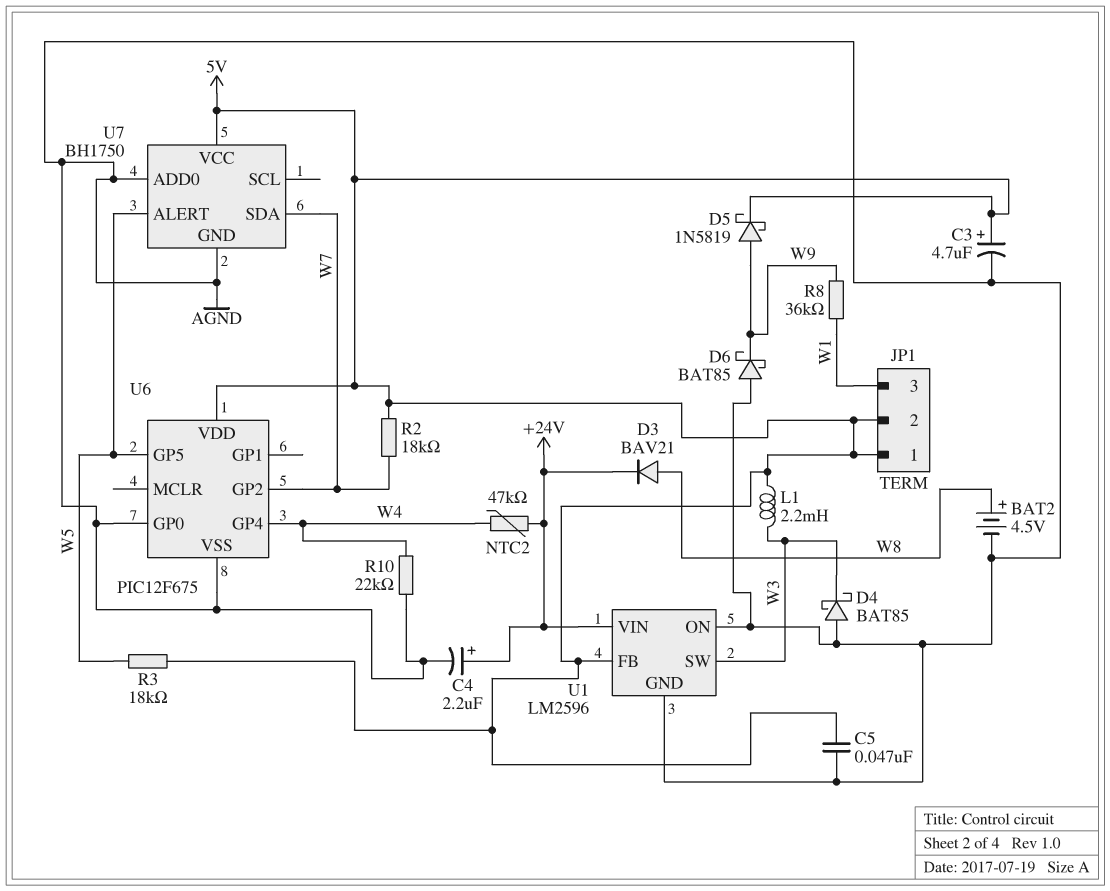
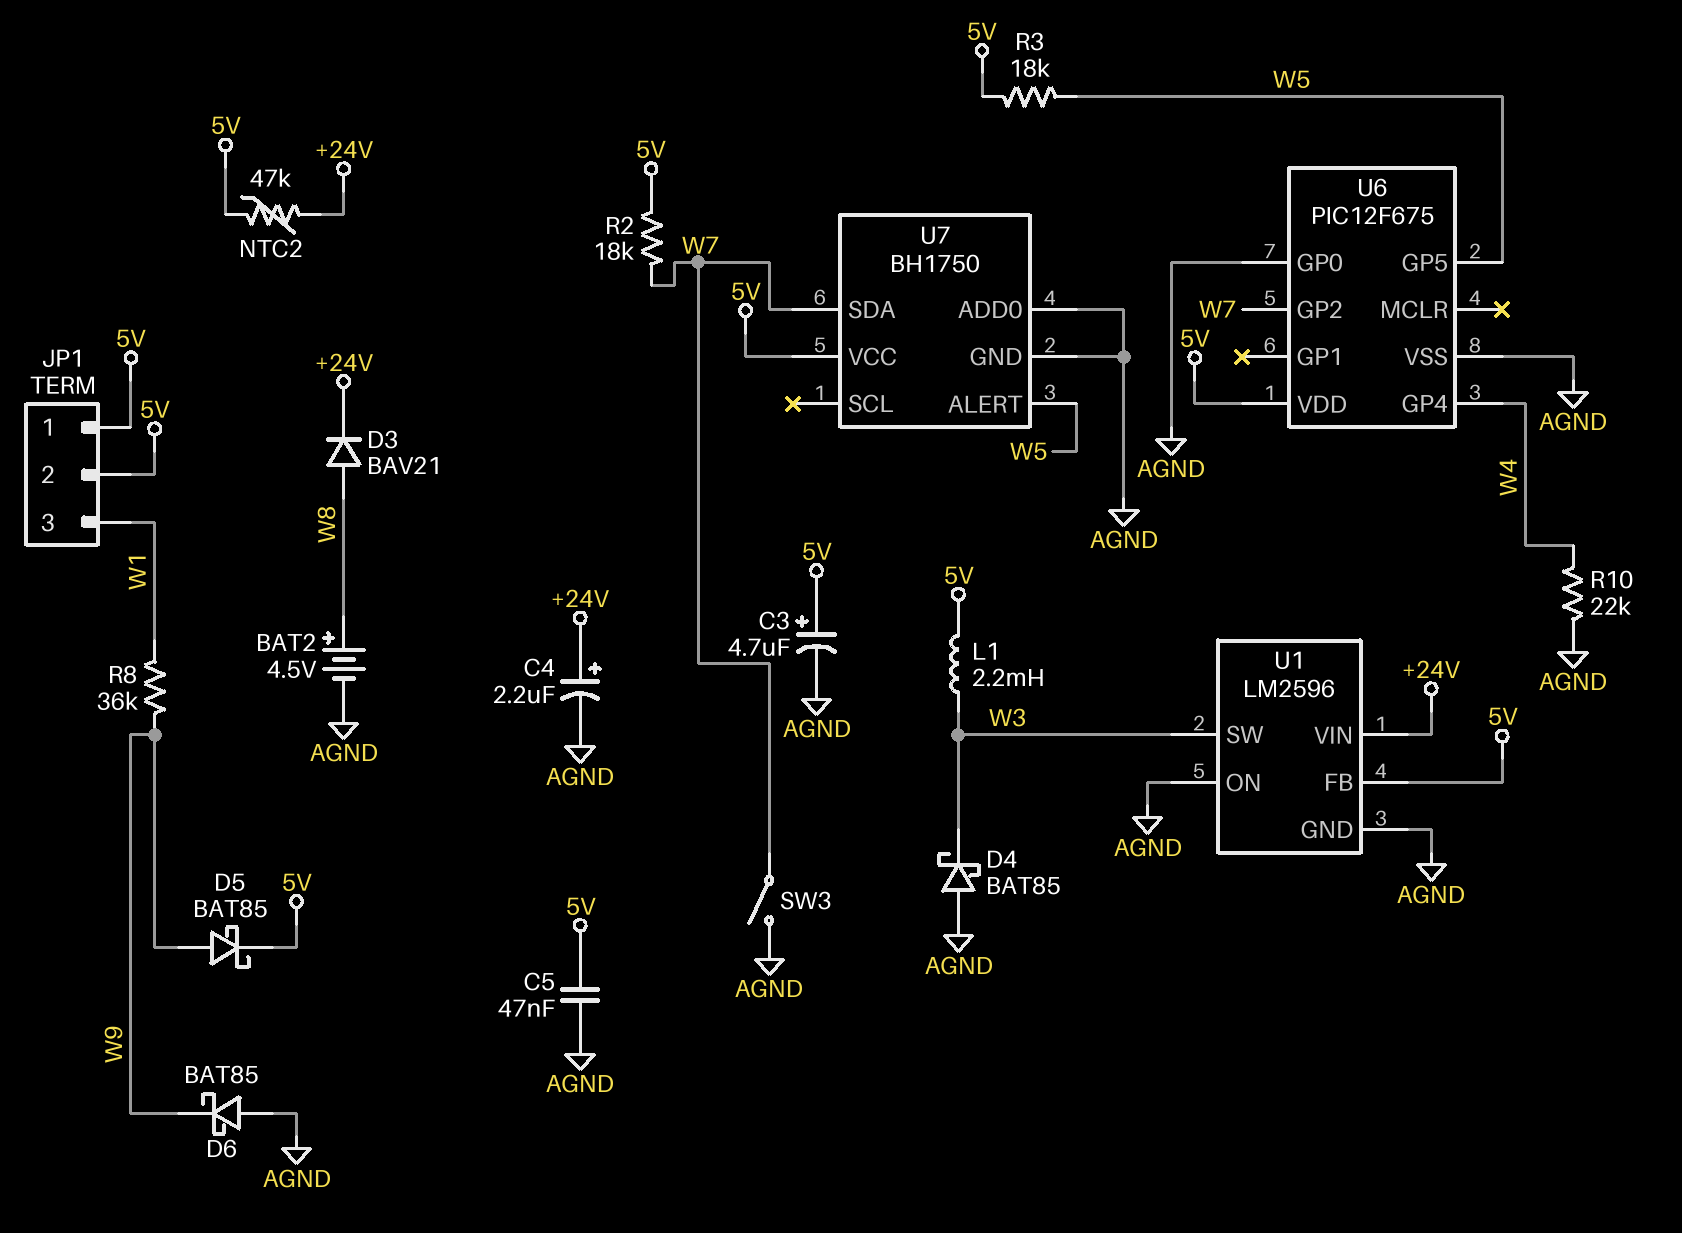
D5: schottky 1N5819 (A W9, K 5V) -> schottky BAT85 (A W9, K 5V)
NTC2: 47k (+24V, W4) -> 47k (+24V, 5V)
SW3: none -> switch (AGND, W7)

